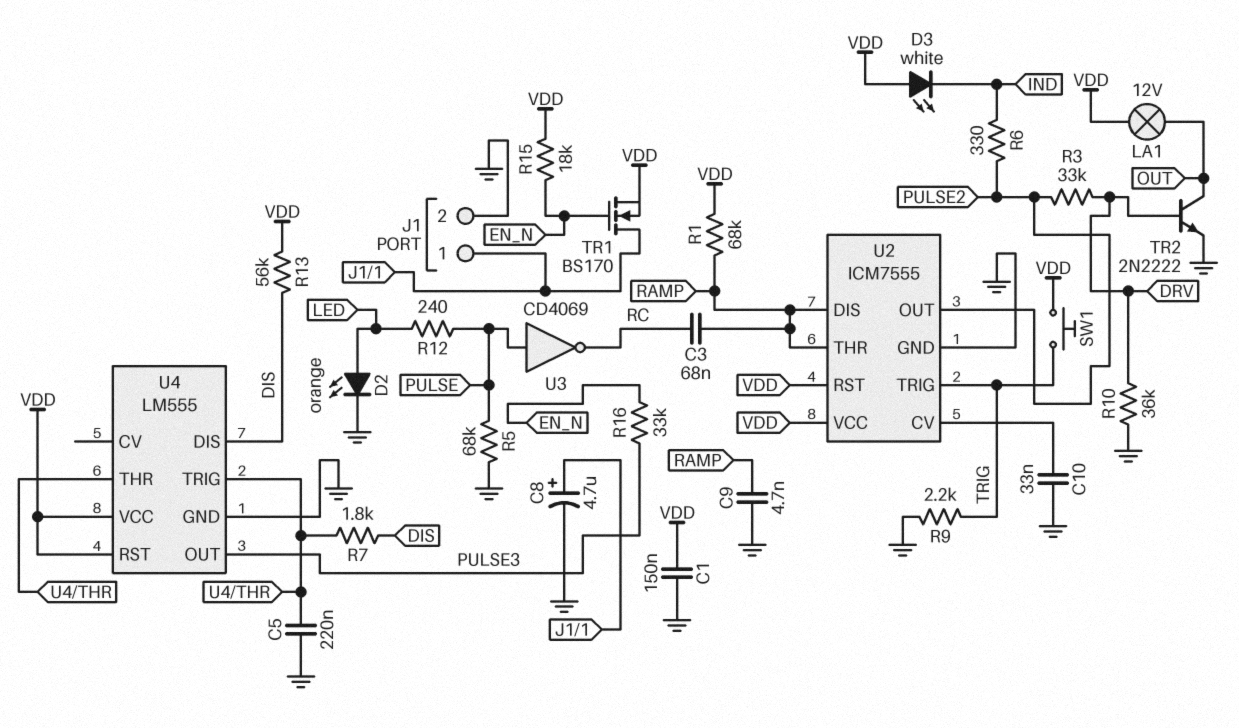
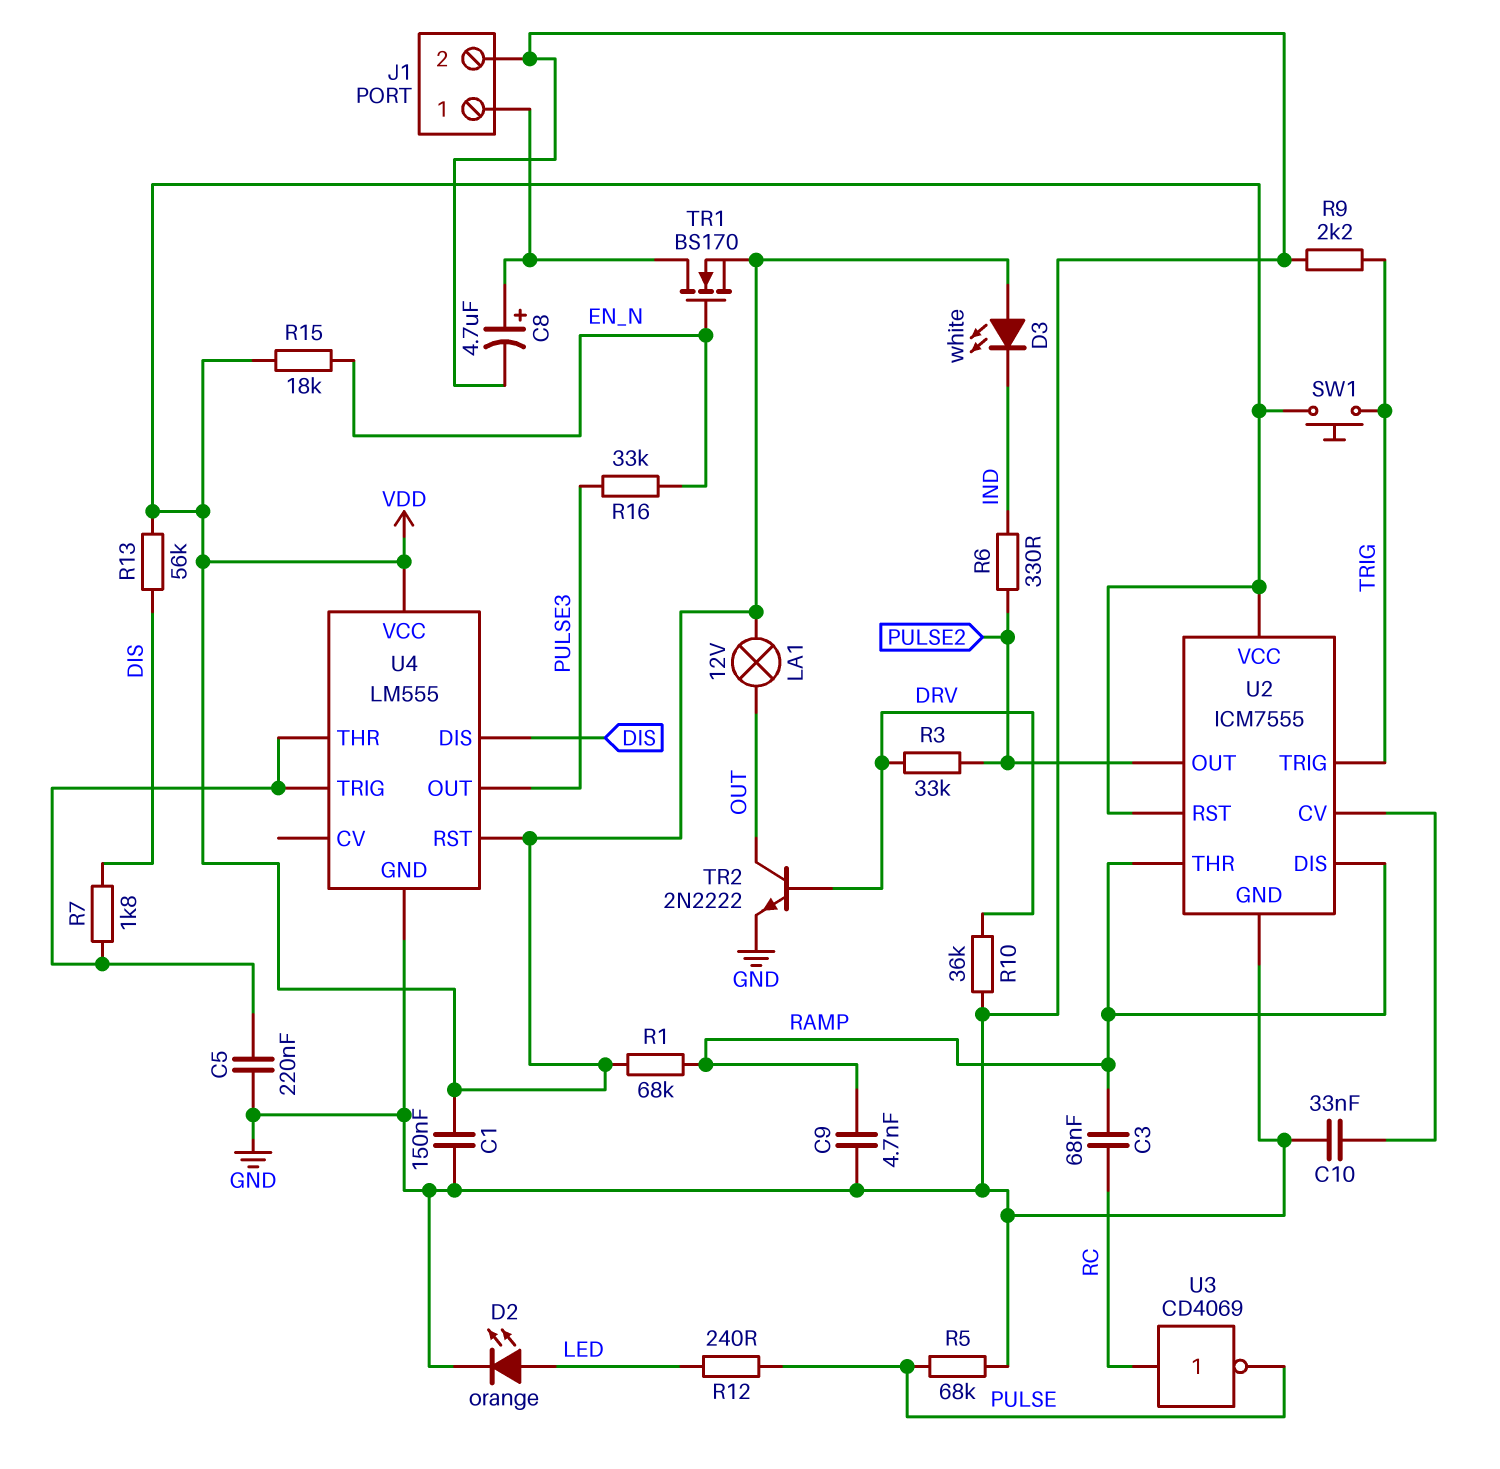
U3: NOT CD4069 (in PULSE, out RC) -> NOT CD4069 (in RC, out PULSE)

